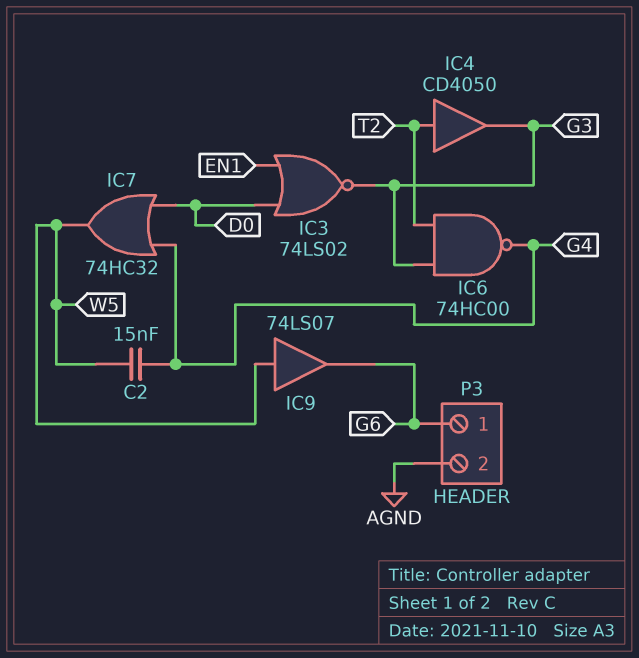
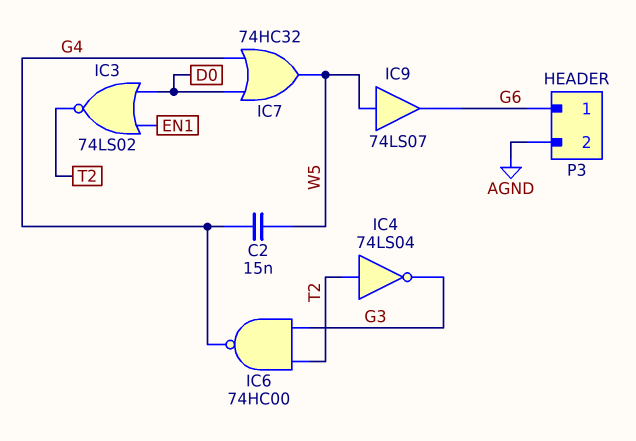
IC3: NOR 74LS02 (in D0, in EN1, out G3) -> NOR 74LS02 (in D0, in EN1, out T2)
IC4: buffer CD4050 (in T2, out G3) -> NOT 74LS04 (in T2, out G3)

